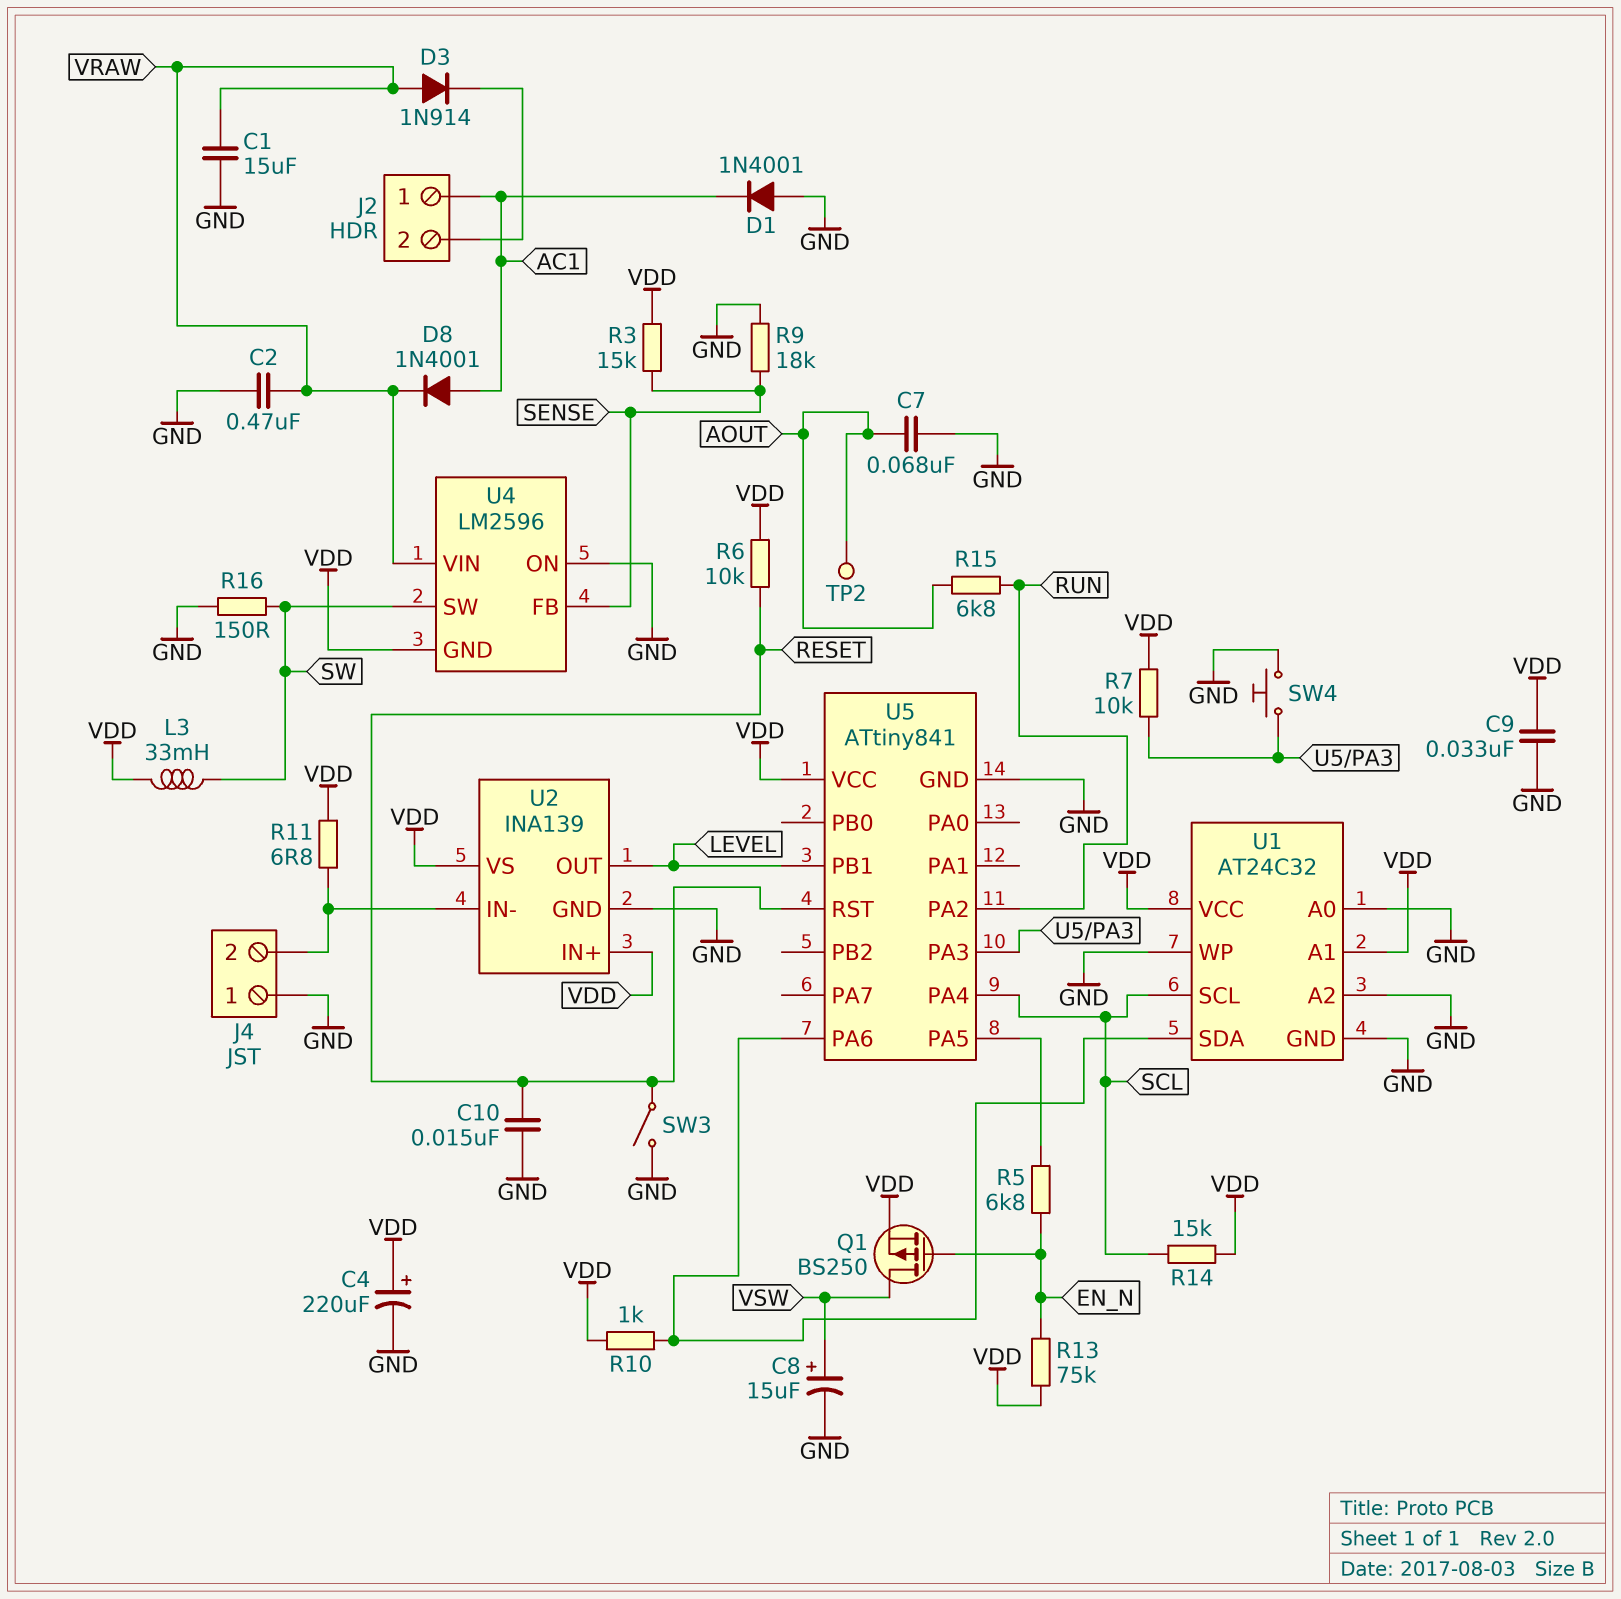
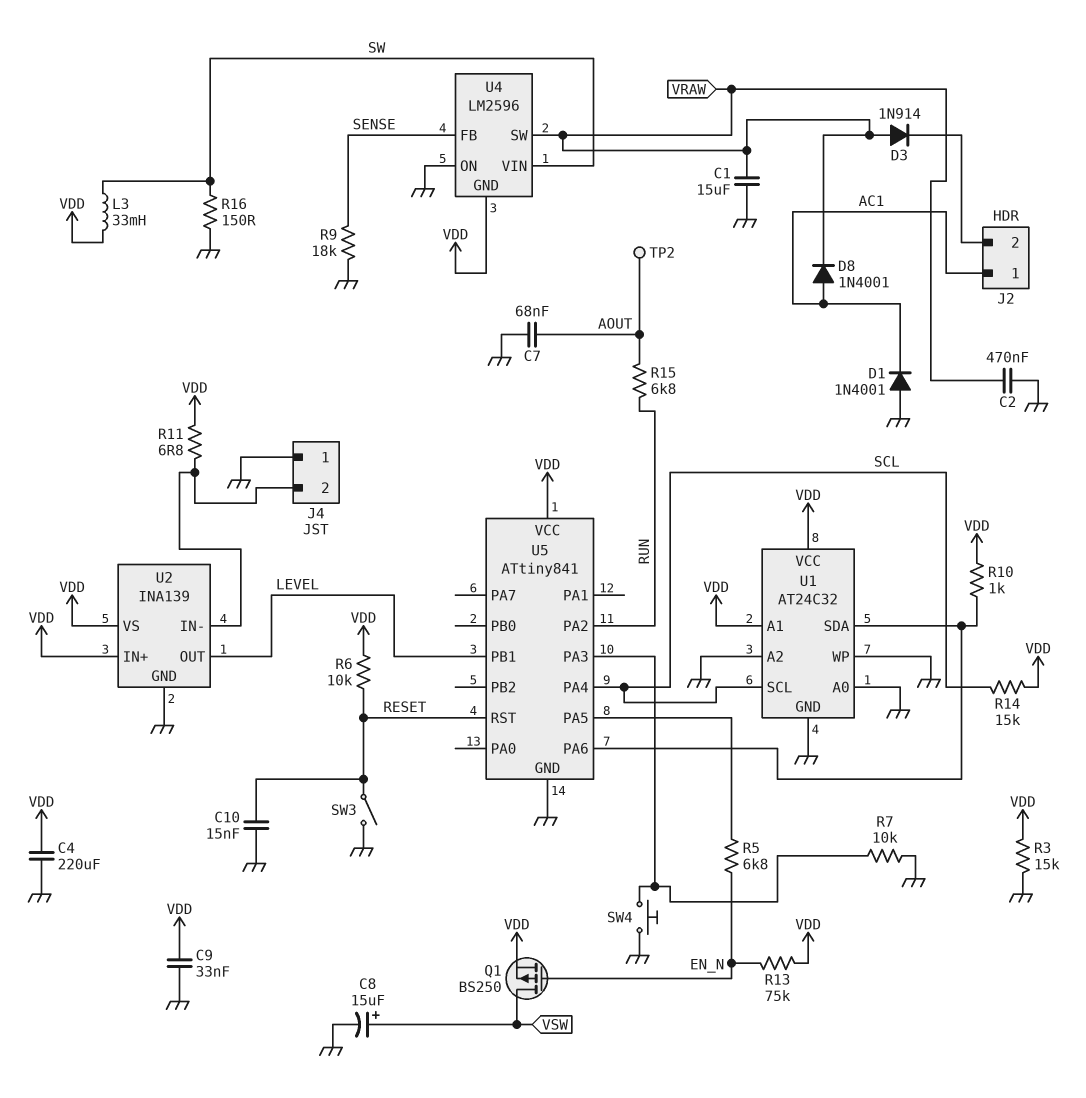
C4: 220uF (plus VDD, minus GND) -> 220uF (GND, VDD)
R3: 15k (SENSE, VDD) -> 15k (GND, VDD)
R7: 10k (U5/PA3, VDD) -> 10k (GND, U5/PA3)
U4 pin SW: SW -> VRAW
U4 pin VIN: VRAW -> SW

